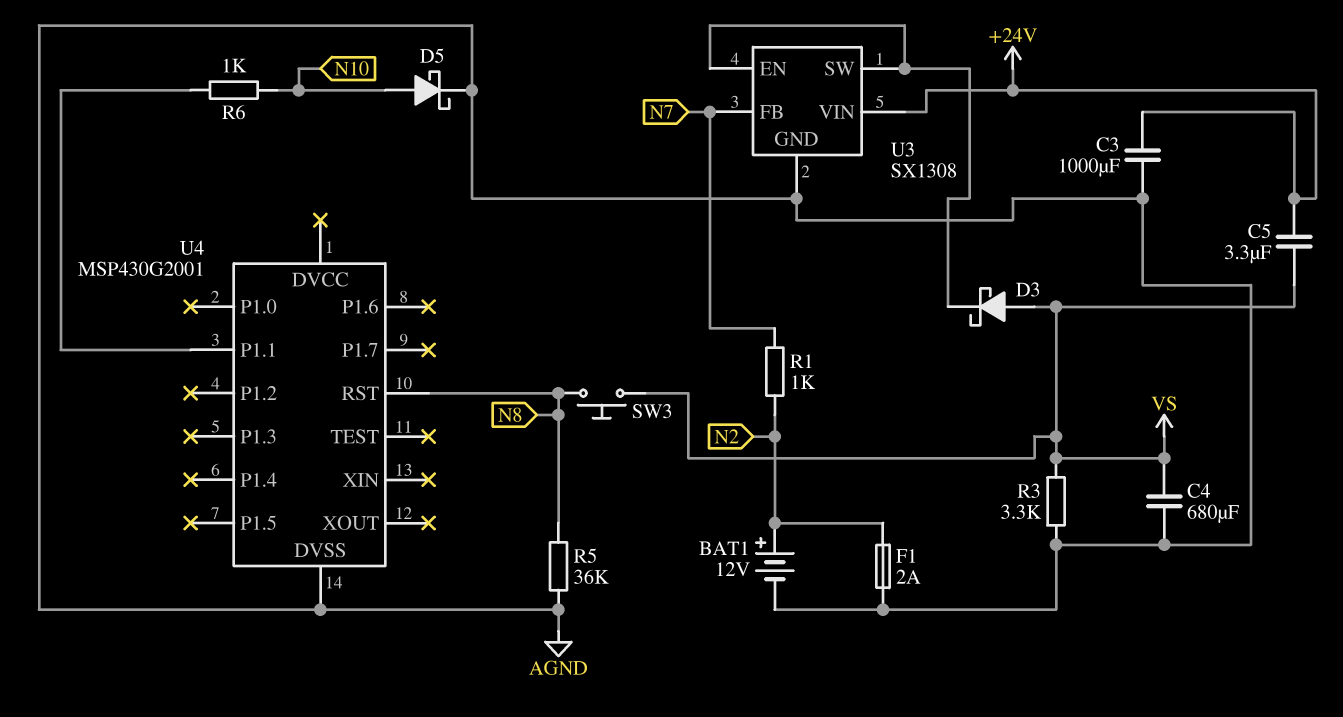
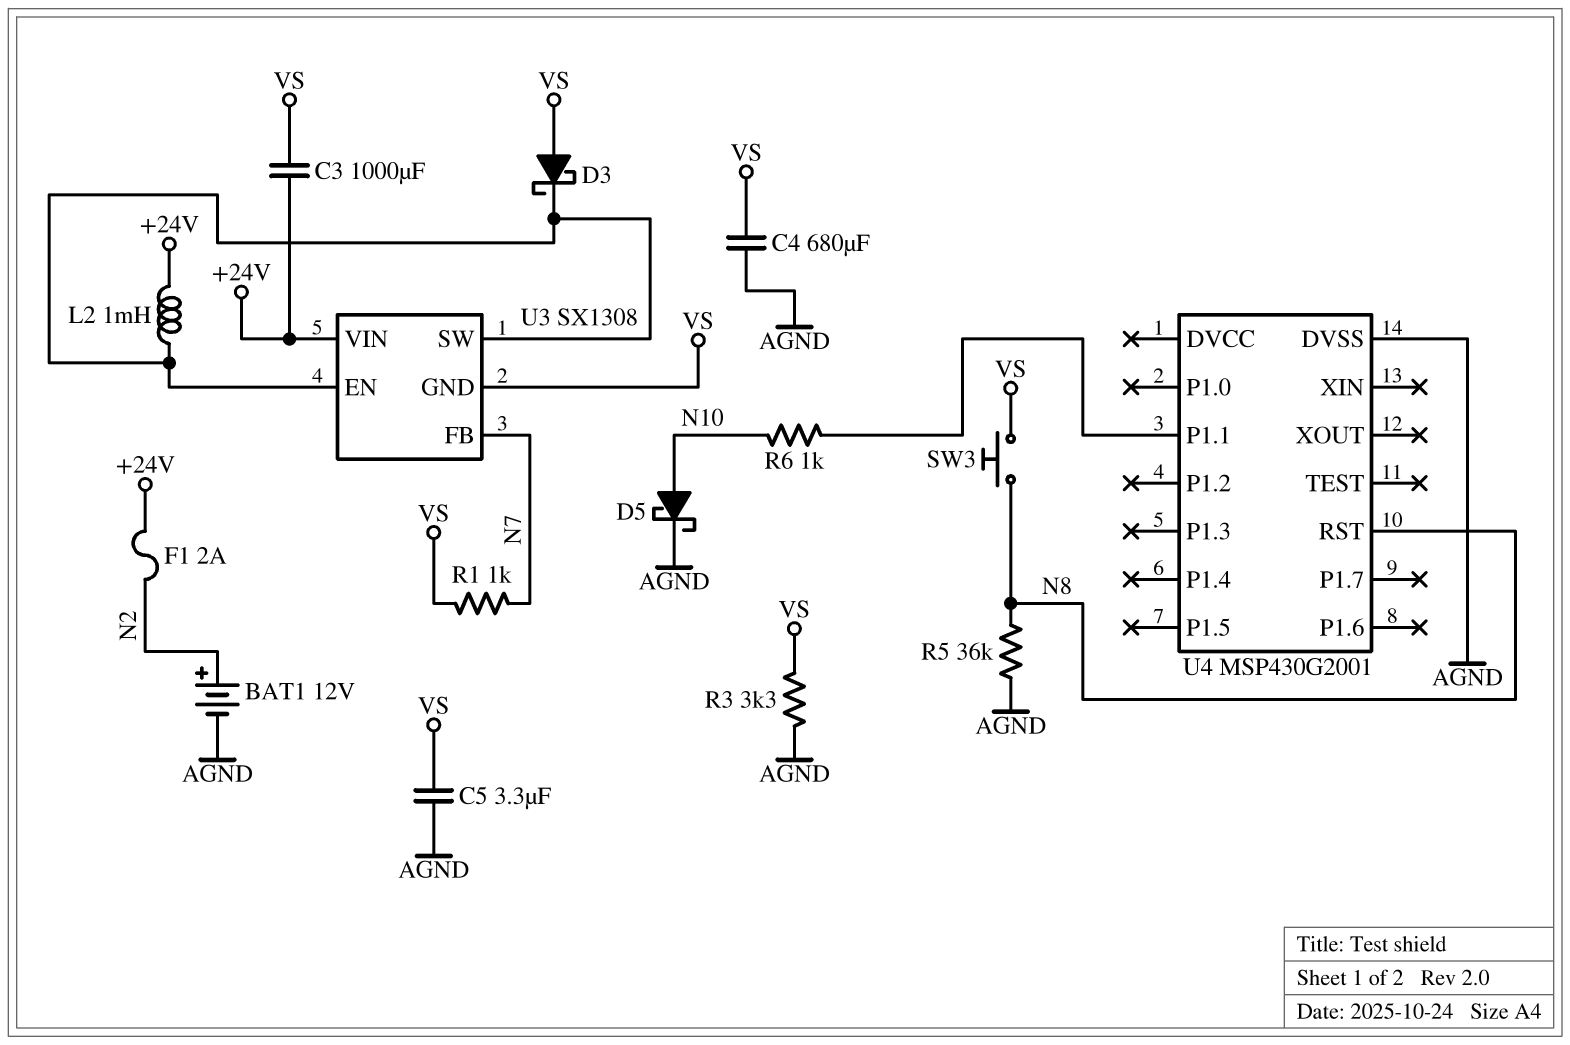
C3: 1000uF (+24V, AGND) -> 1000uF (+24V, VS)
C5: 3.3uF (+24V, VS) -> 3.3uF (AGND, VS)
F1: 2A (AGND, N2) -> 2A (+24V, N2)
L2: none -> 1mH (+24V, U3/EN)
R1: 1k (N2, N7) -> 1k (N7, VS)
U3 pin GND: AGND -> VS

